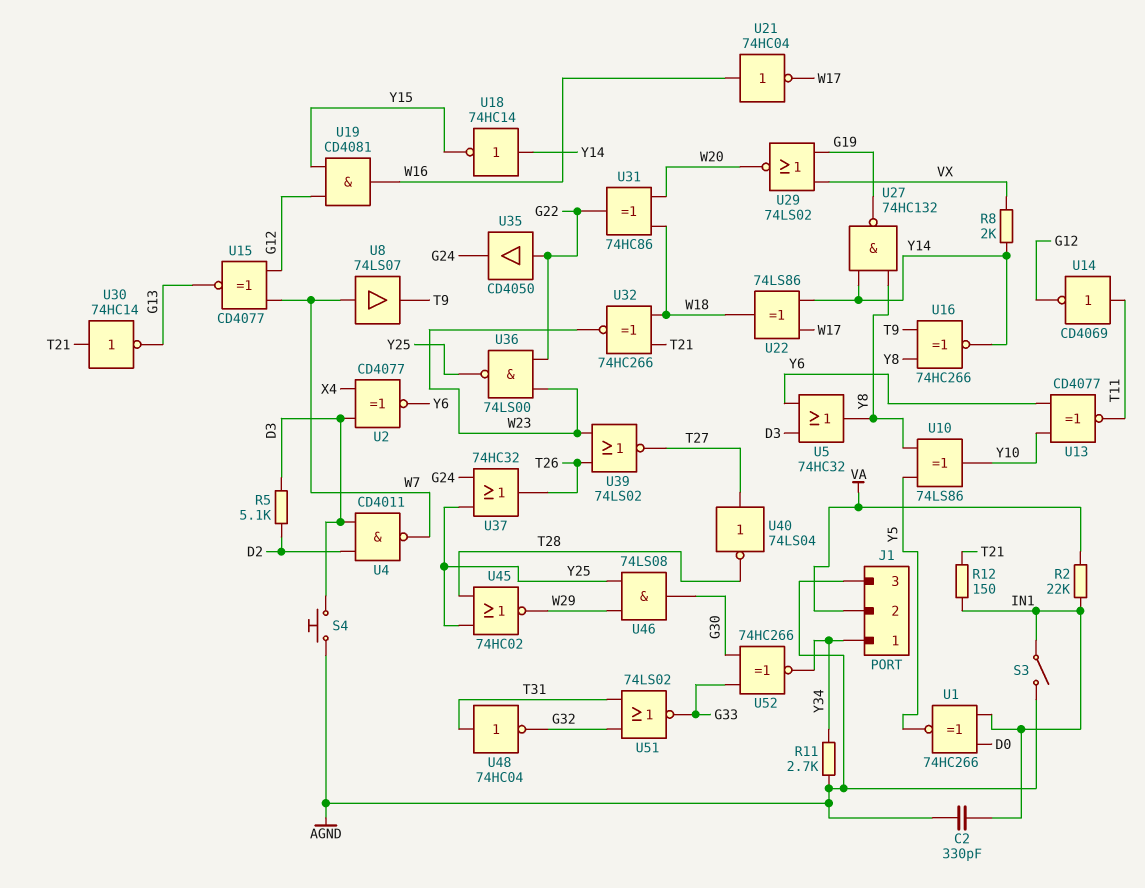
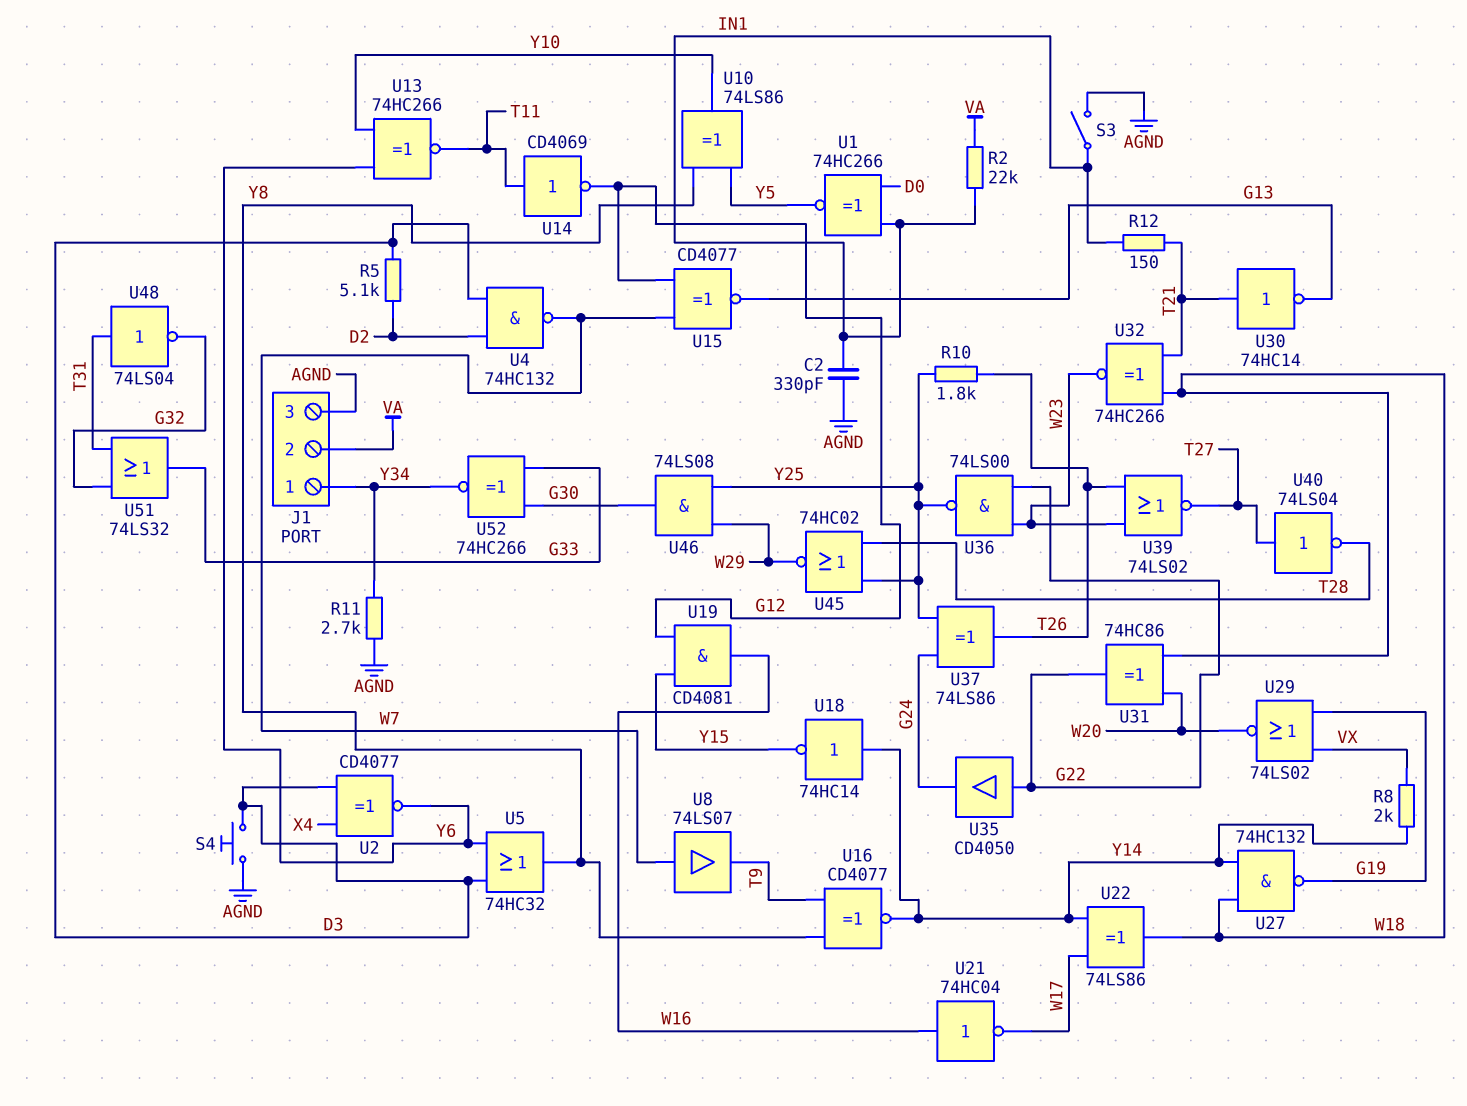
R10: none -> 1.8k (T26, Y25)
U4: NAND CD4011 (in D2, in D3, out W7) -> NAND 74HC132 (in D2, in D3, out W7)
U13: XNOR CD4077 (in Y6, in Y10, out T11) -> XNOR 74HC266 (in Y6, in Y10, out T11)
U16: XNOR 74HC266 (in T9, in Y8, out Y14) -> XNOR CD4077 (in T9, in Y8, out Y14)
U27: NAND 74HC132 (in Y8, in Y14, out G19) -> NAND 74HC132 (in W18, in Y14, out G19)
U37: OR 74HC32 (in G24, in Y25, out T26) -> XOR 74LS86 (in G24, in Y25, out T26)
U48: NOT 74HC04 (in T31, out G32) -> NOT 74LS04 (in T31, out G32)
U51: NOR 74LS02 (in G32, in T31, out G33) -> OR 74LS32 (in G32, in T31, out G33)

